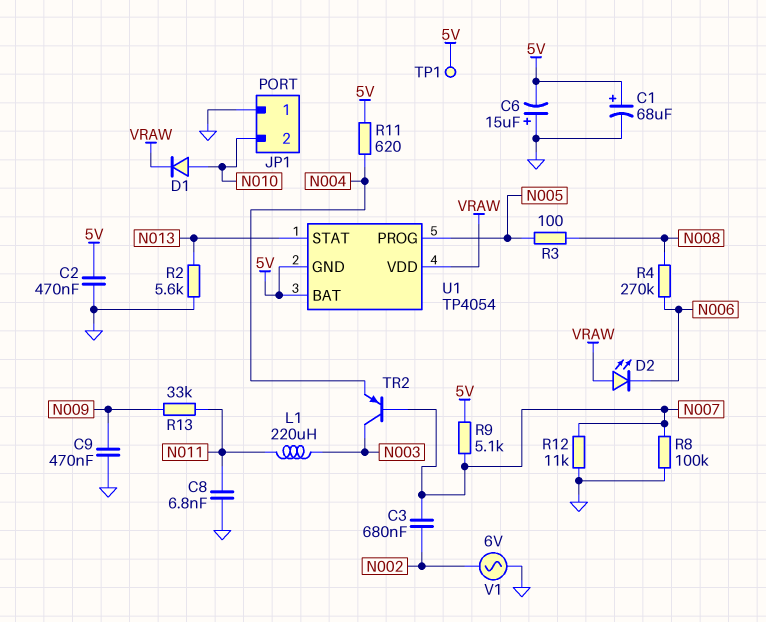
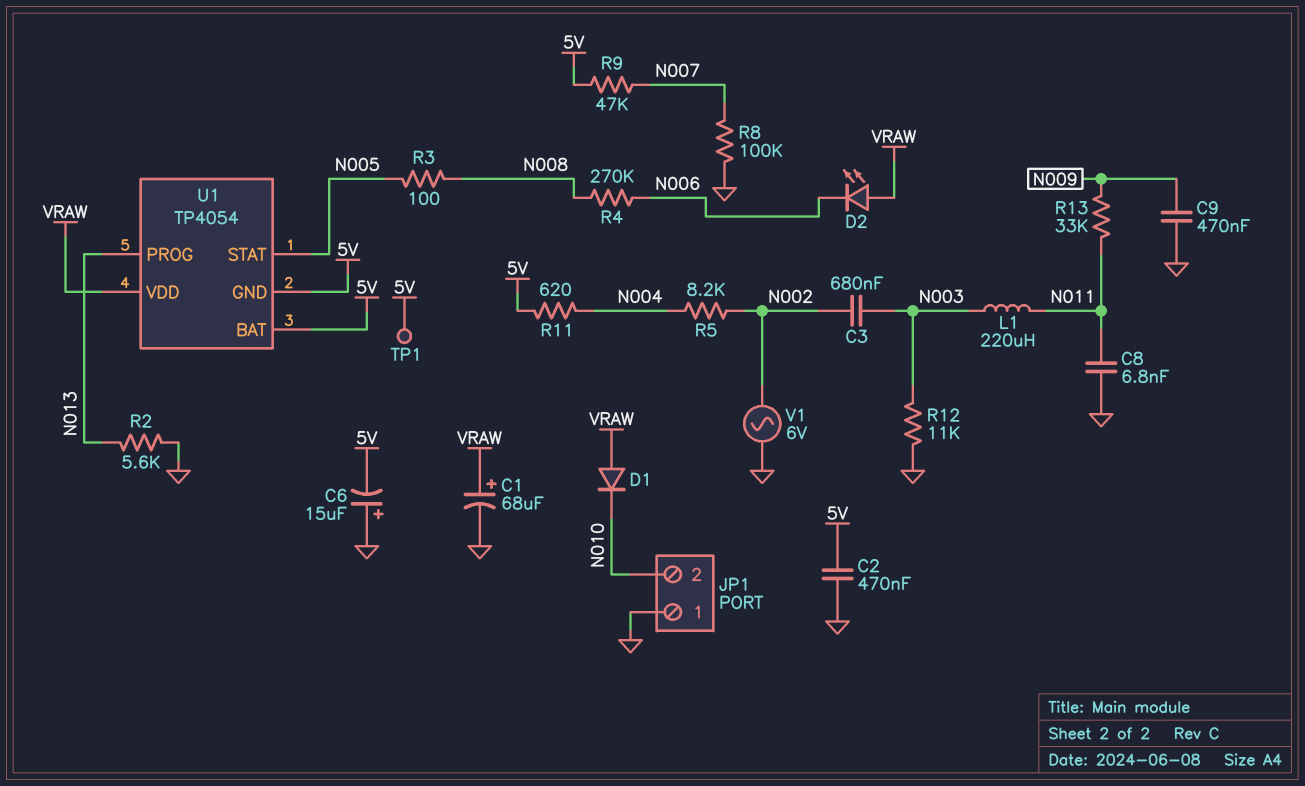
C1: 68uF (plus 5V, minus GND) -> 68uF (plus VRAW, minus GND)
C3: 680nF (N002, N007) -> 680nF (N002, N003)
D1: diode (A N010, K VRAW) -> diode (A VRAW, K N010)
R5: none -> 8.2k (N002, N004)
R9: 5.1k (5V, N007) -> 47k (5V, N007)
R12: 11k (GND, N007) -> 11k (GND, N003)
TR2: PNP (B N007, C N003, E N004) -> none
U1 pin PROG: N005 -> N013
U1 pin STAT: N013 -> N005

